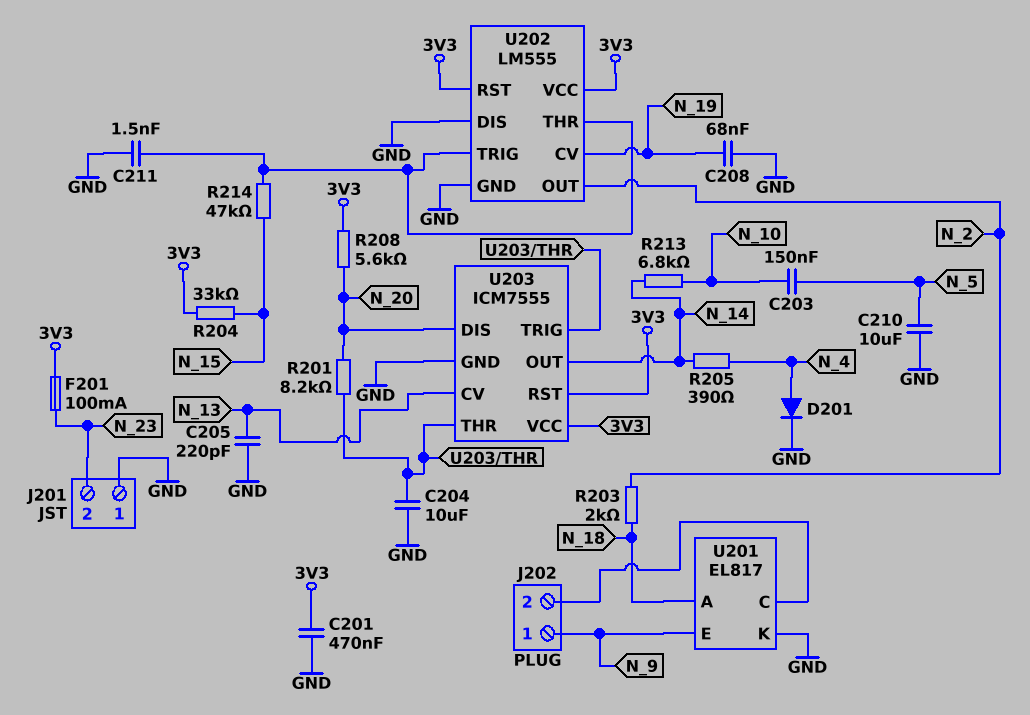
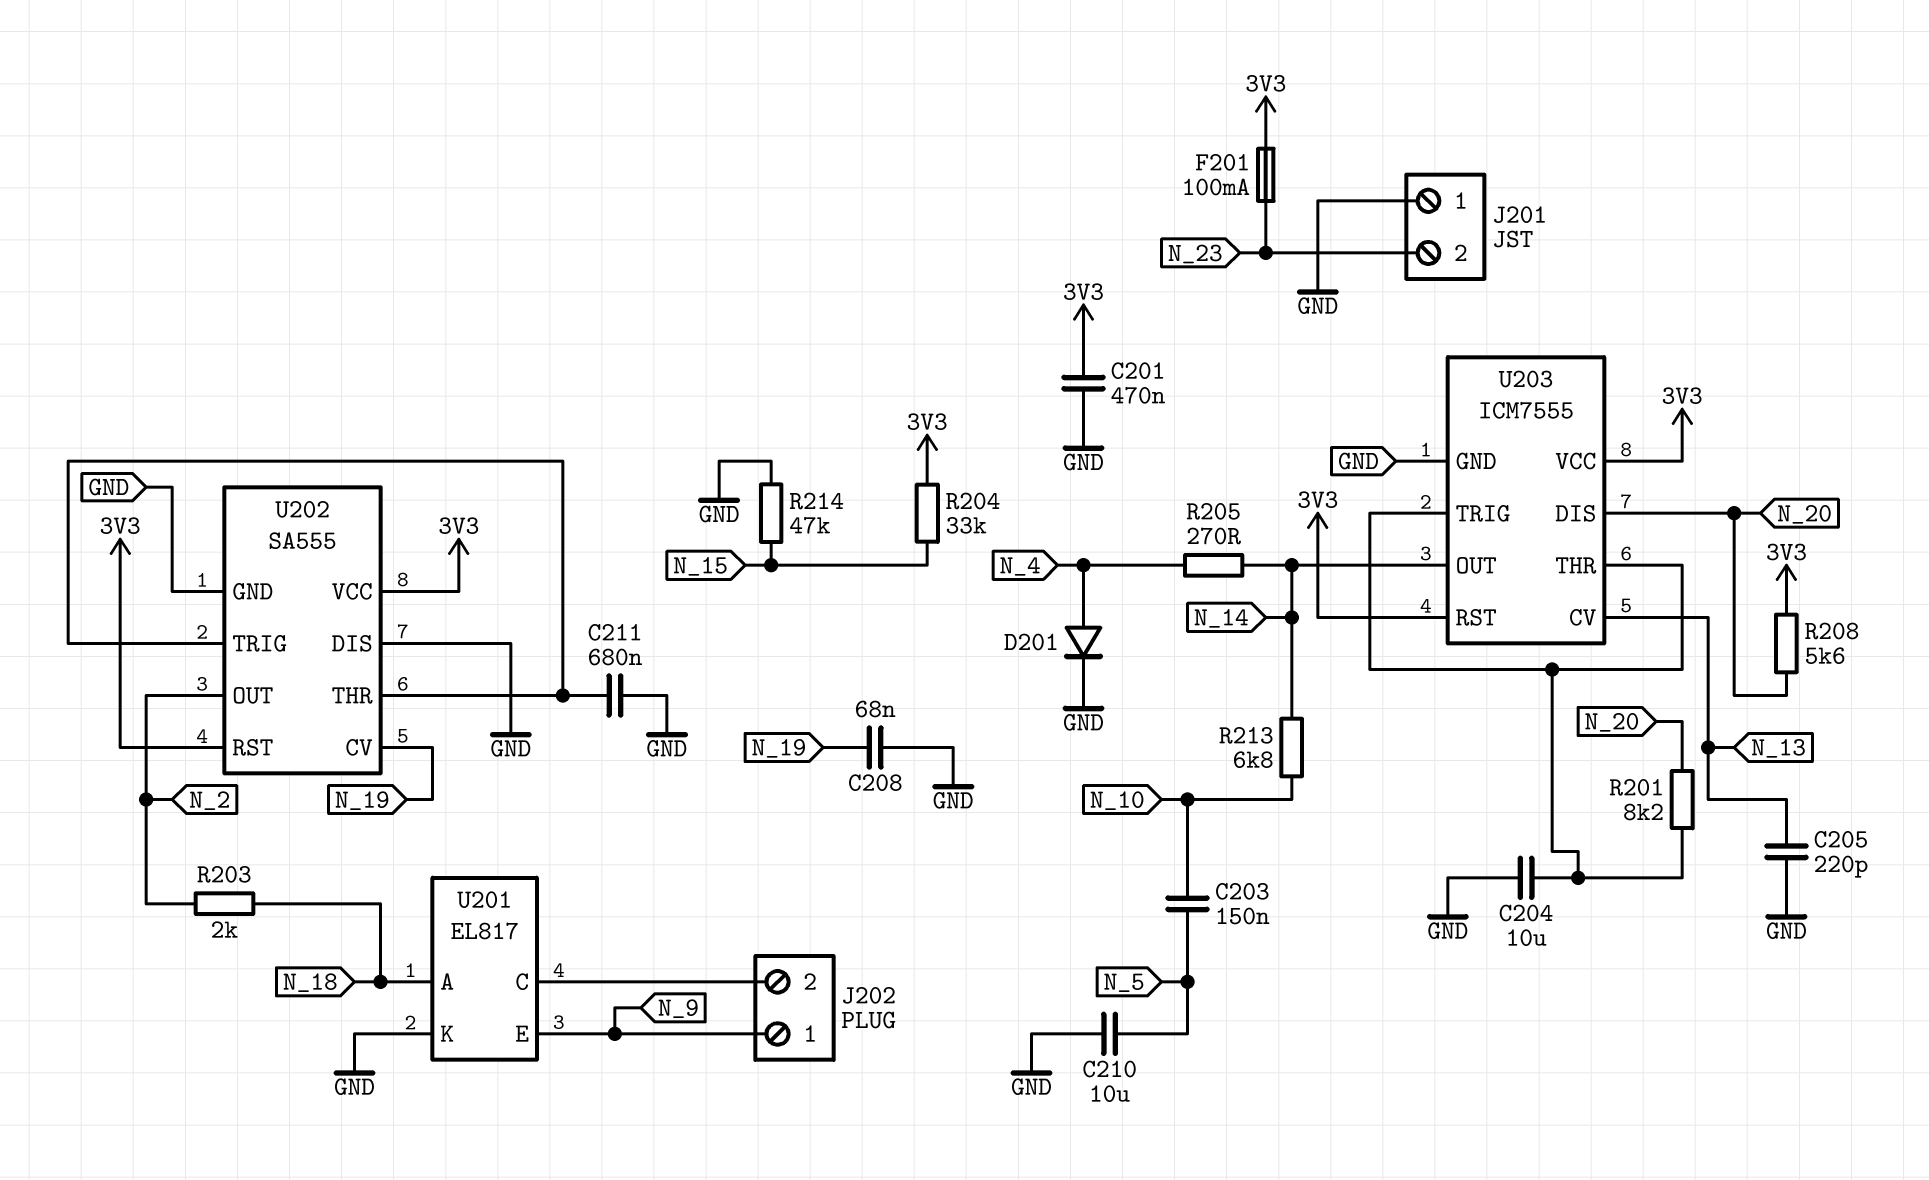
C211: 1.5nF (GND, U202/THR) -> 680nF (GND, U202/THR)
R205: 390 (N_4, N_14) -> 270 (N_4, N_14)
R214: 47k (N_15, U202/THR) -> 47k (GND, N_15)
U202: LM555 -> SA555

